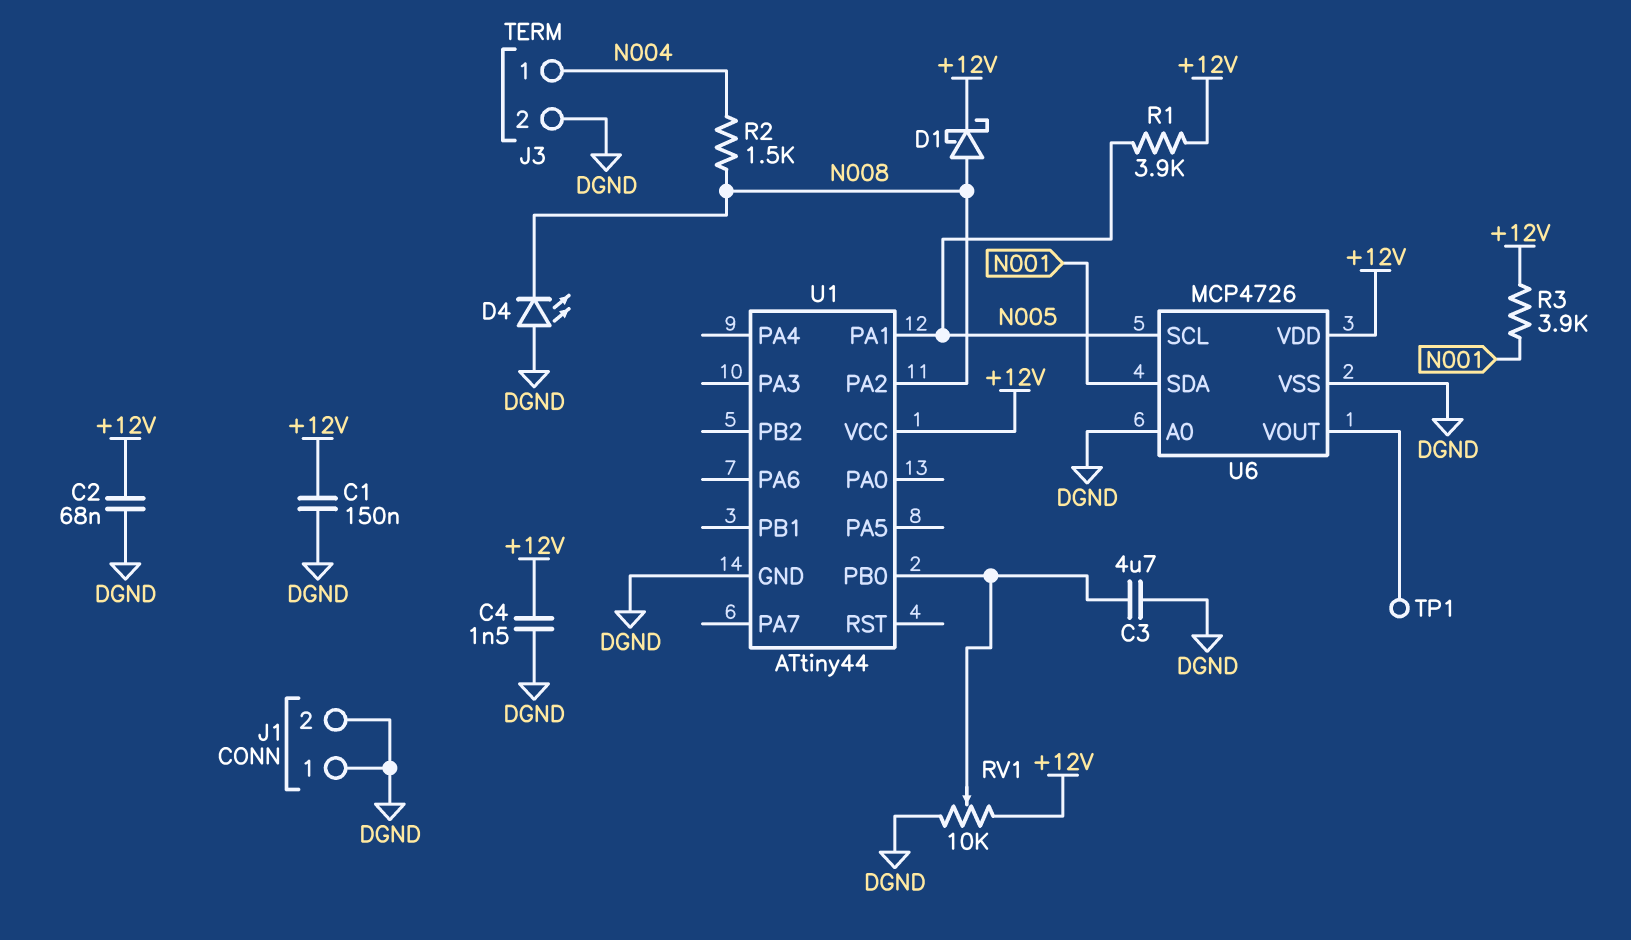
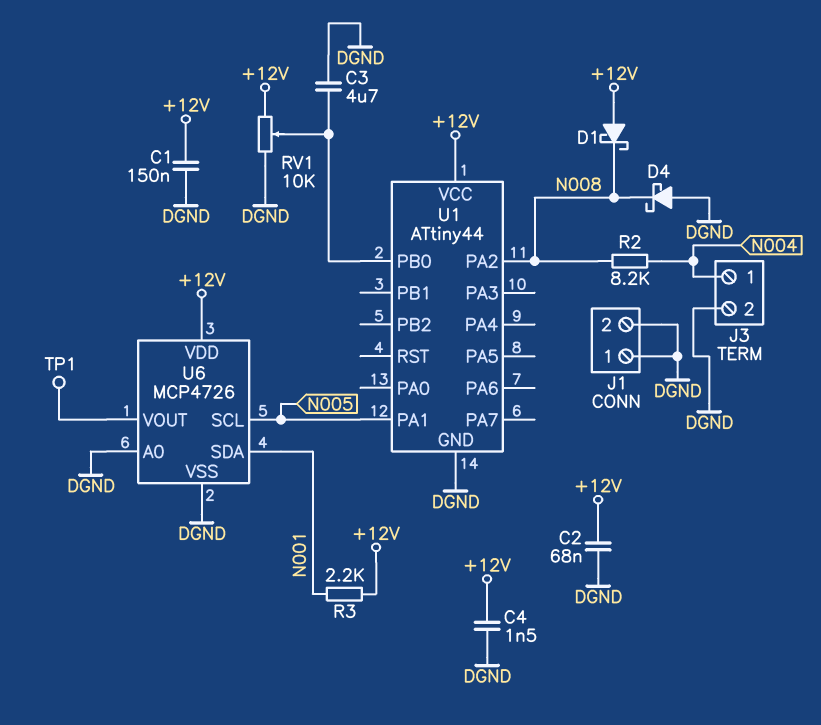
D1: schottky (A N008, K +12V) -> schottky (A +12V, K N008)
D4: LED (A DGND, K N008) -> schottky (A DGND, K N008)
R1: 3.9k (+12V, N005) -> none
R2: 1.5k (N004, N008) -> 8.2k (N004, N008)
R3: 3.9k (+12V, N001) -> 2.2k (+12V, N001)

